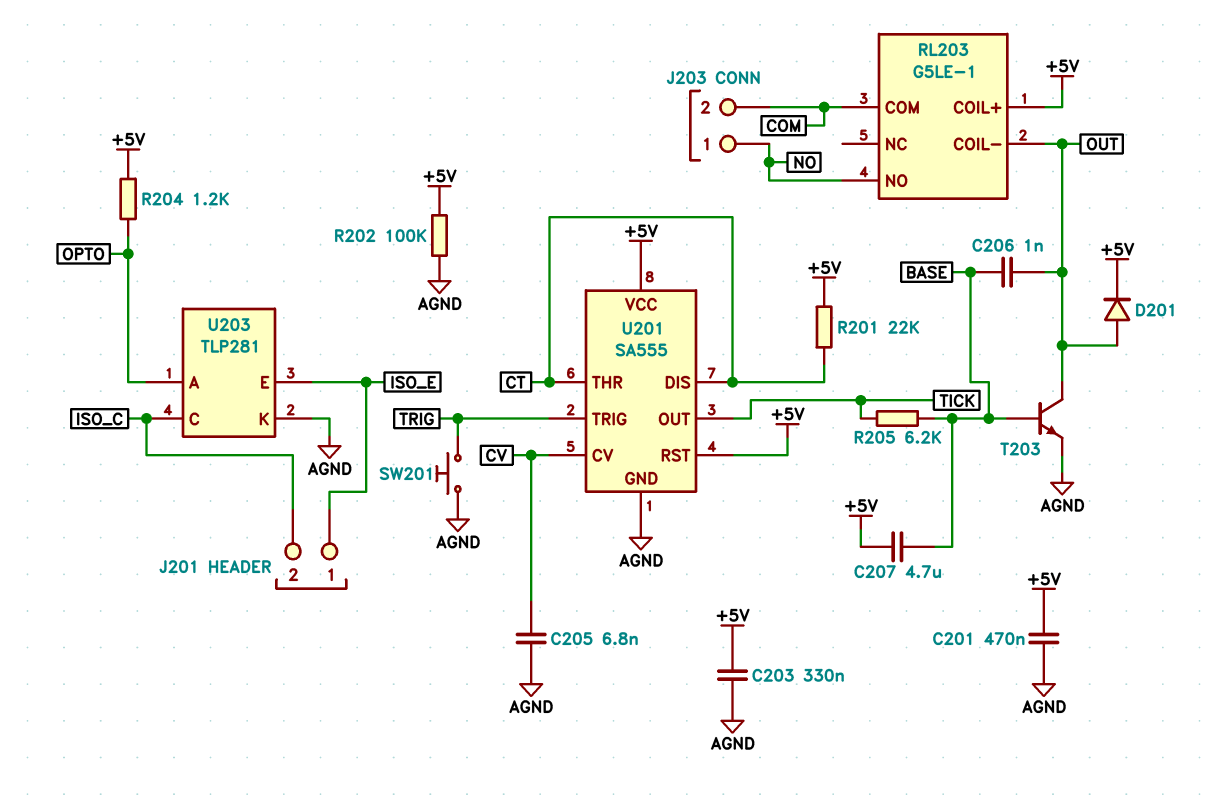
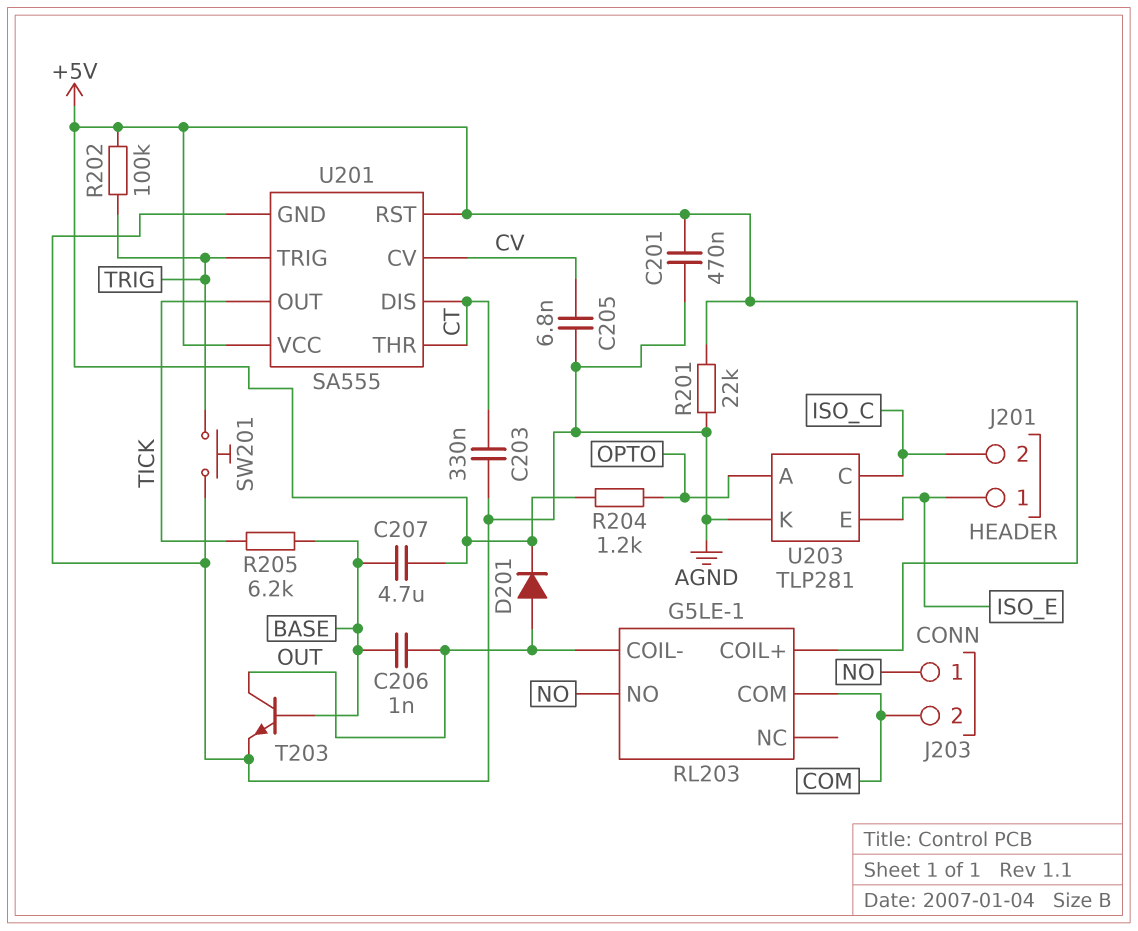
C203: 330nF (+5V, AGND) -> 330nF (AGND, CT)
R201: 22k (+5V, CT) -> 22k (+5V, AGND)
R202: 100k (+5V, AGND) -> 100k (+5V, TRIG)

